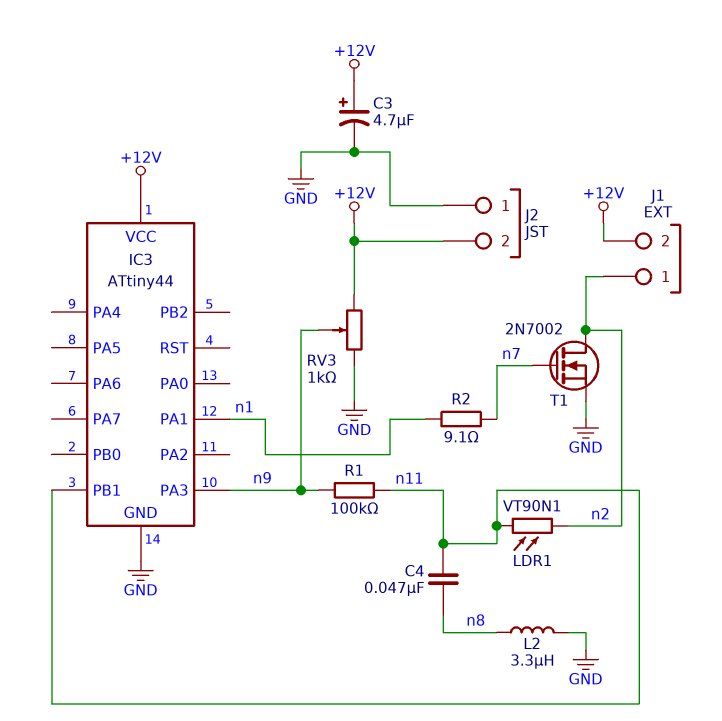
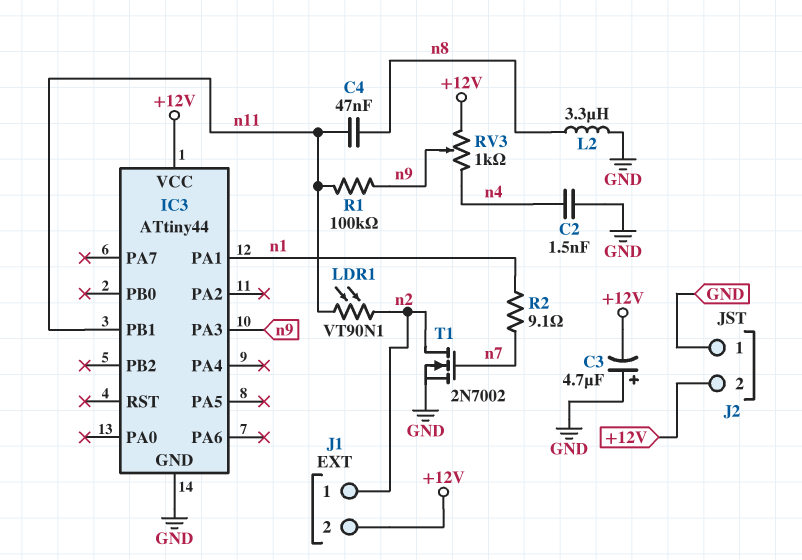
C2: none -> 1.5nF (GND, n4)
C3: 4.7uF (plus +12V, minus GND) -> 4.7uF (plus GND, minus +12V)
RV3: 1k (+12V, GND, wiper n9) -> 1k (+12V, n4, wiper n9)

